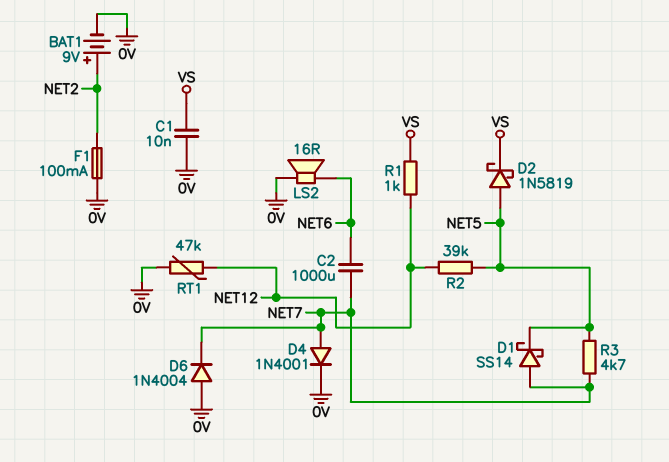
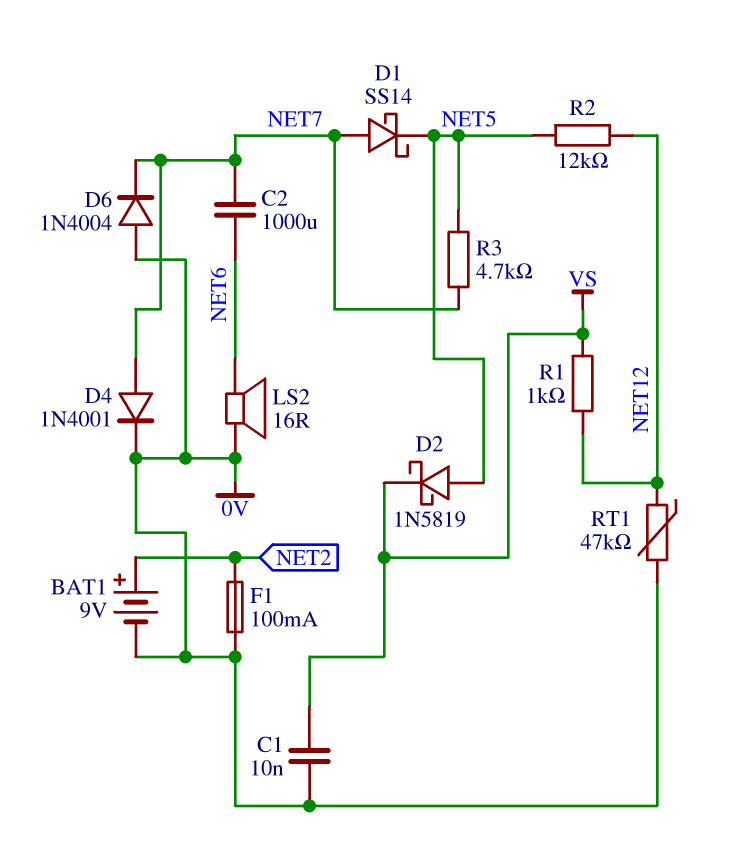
R2: 39k (NET5, NET12) -> 12k (NET5, NET12)

